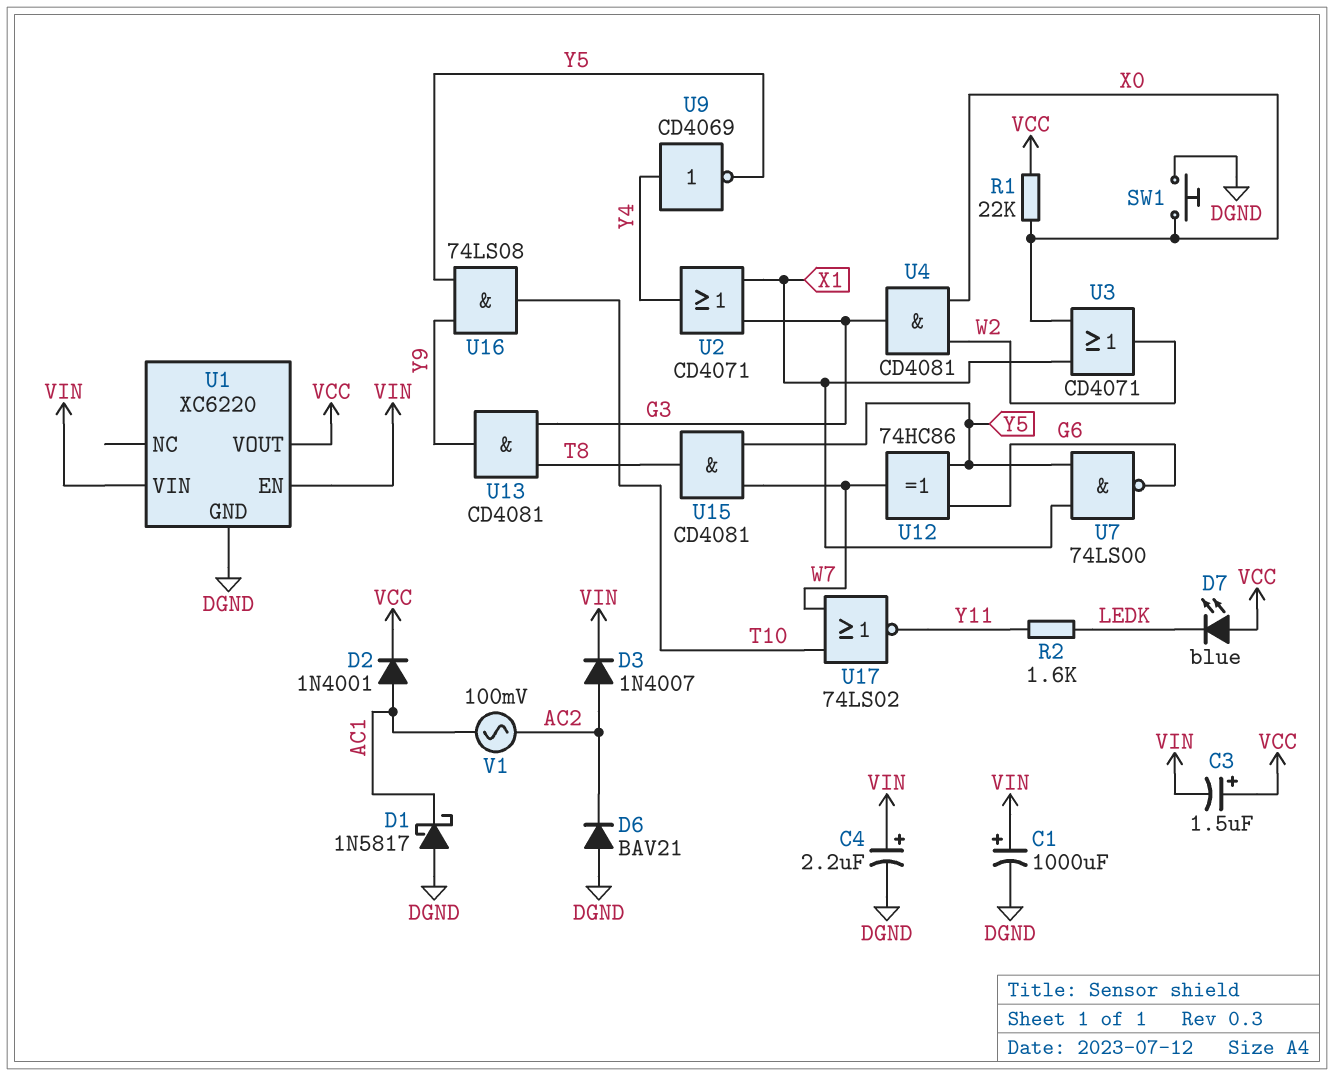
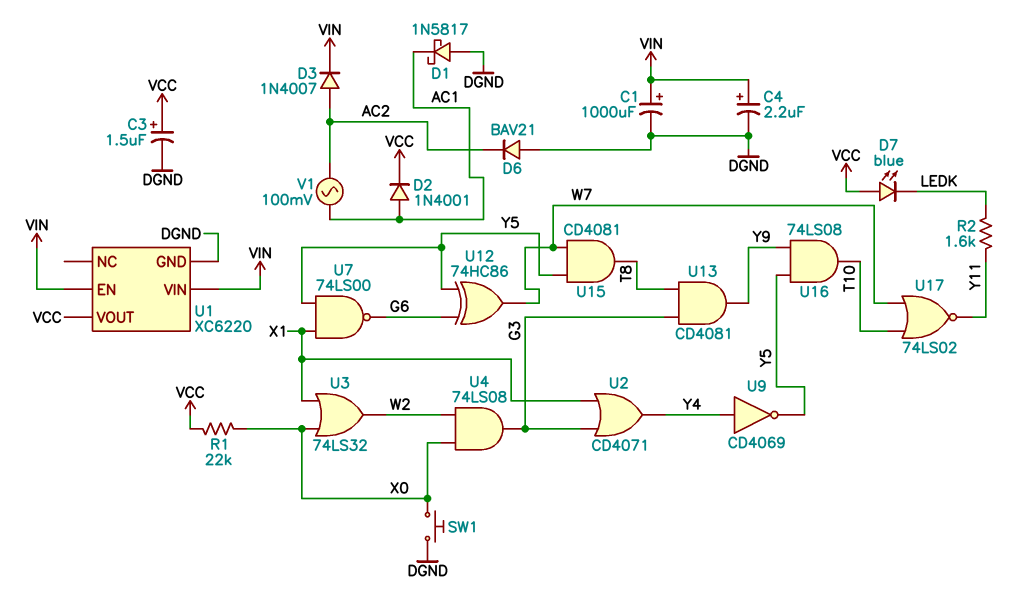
C3: 1.5uF (plus VCC, minus VIN) -> 1.5uF (plus VCC, minus DGND)
U3: OR CD4071 (in X0, in X1, out W2) -> OR 74LS32 (in X0, in X1, out W2)
U4: AND CD4081 (in W2, in X0, out G3) -> AND 74LS08 (in W2, in X0, out G3)

